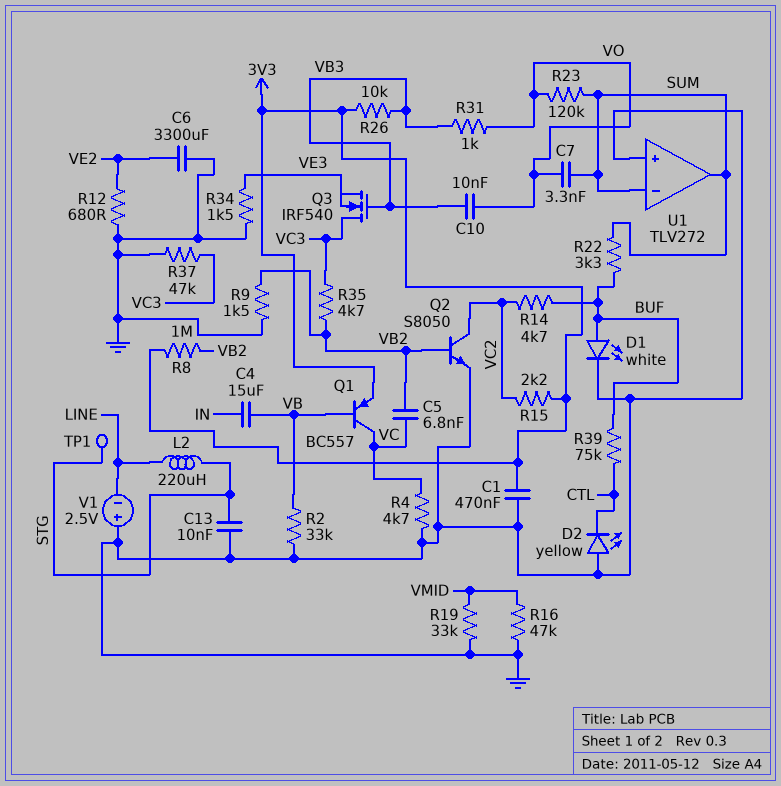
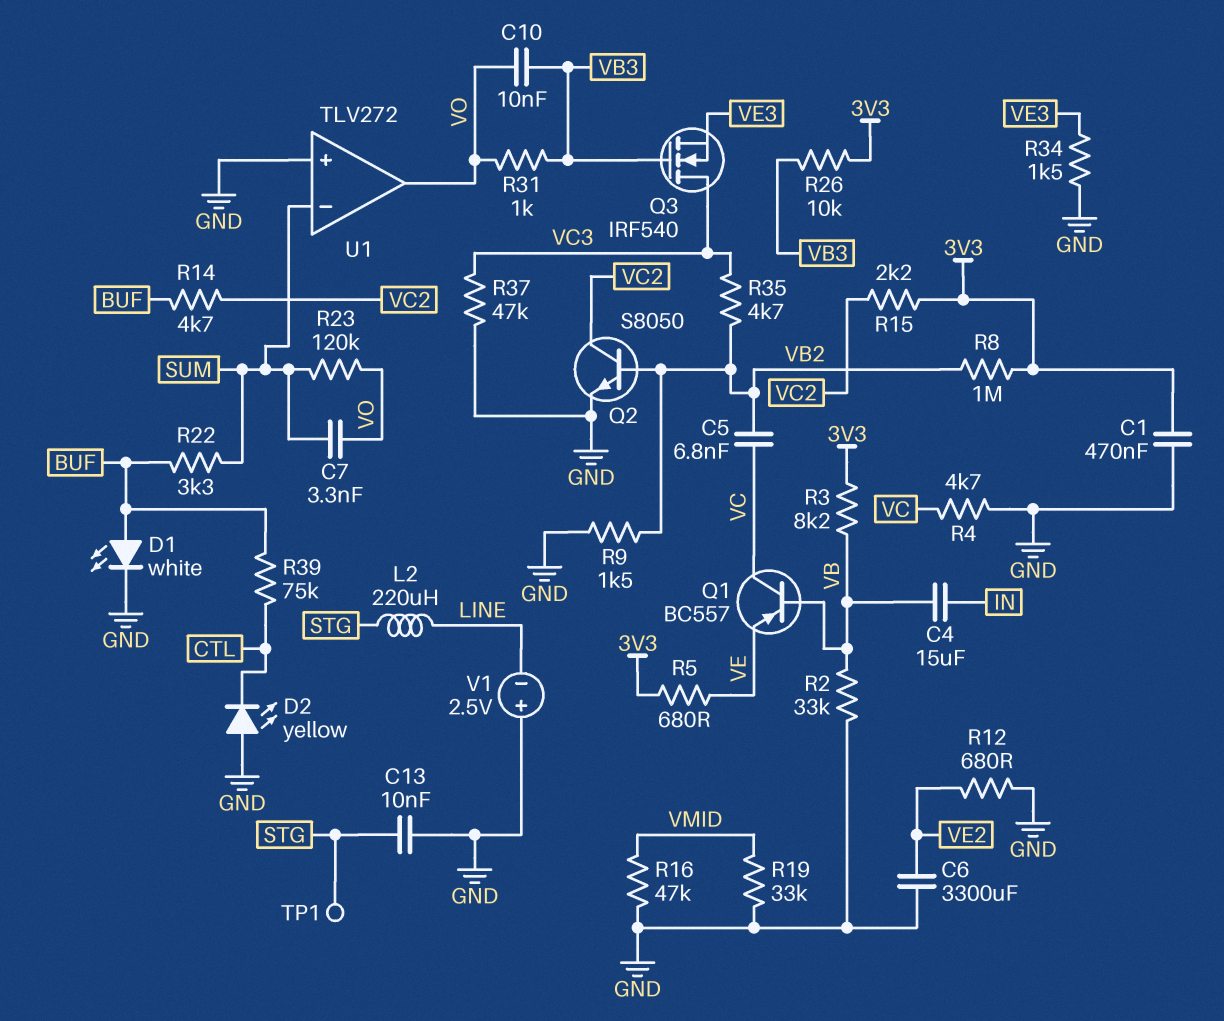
Q1: PNP BC557 (B VB, C VC, E 3V3) -> PNP BC557 (B VB, C VC, E VE)
R3: none -> 8.2k (3V3, VB)
R5: none -> 680 (3V3, VE)
U1 pin out: SUM -> VO

